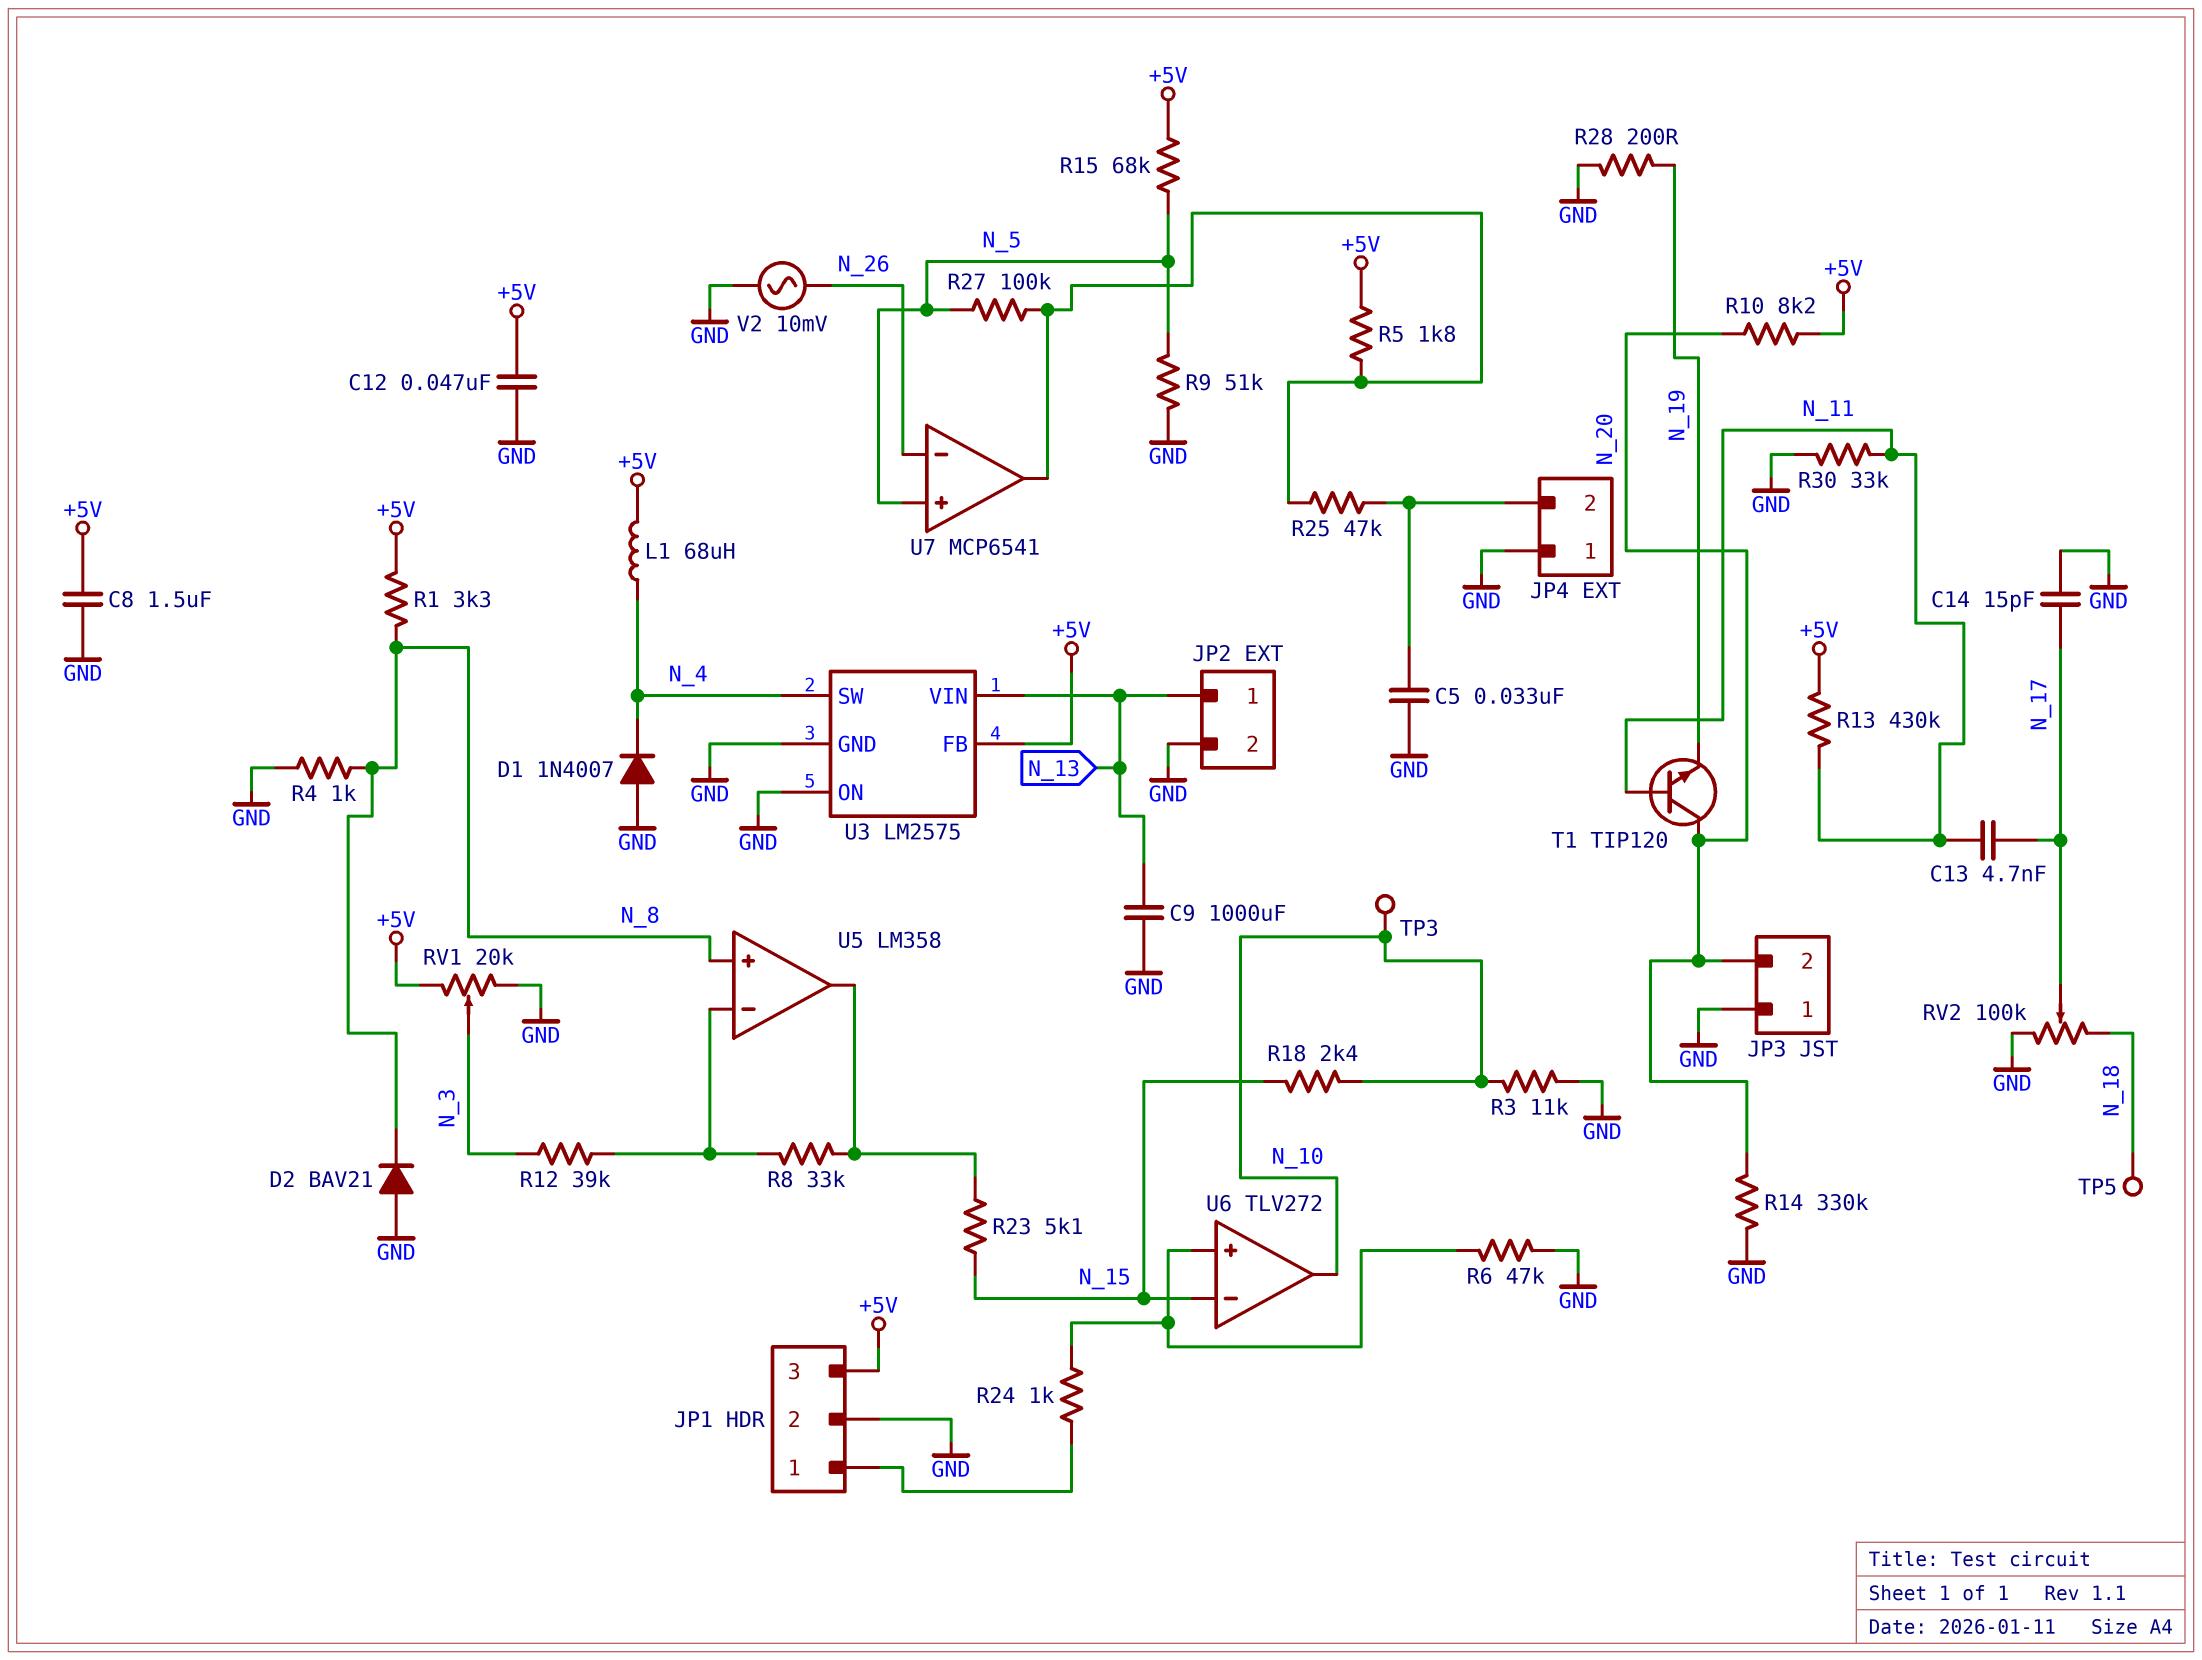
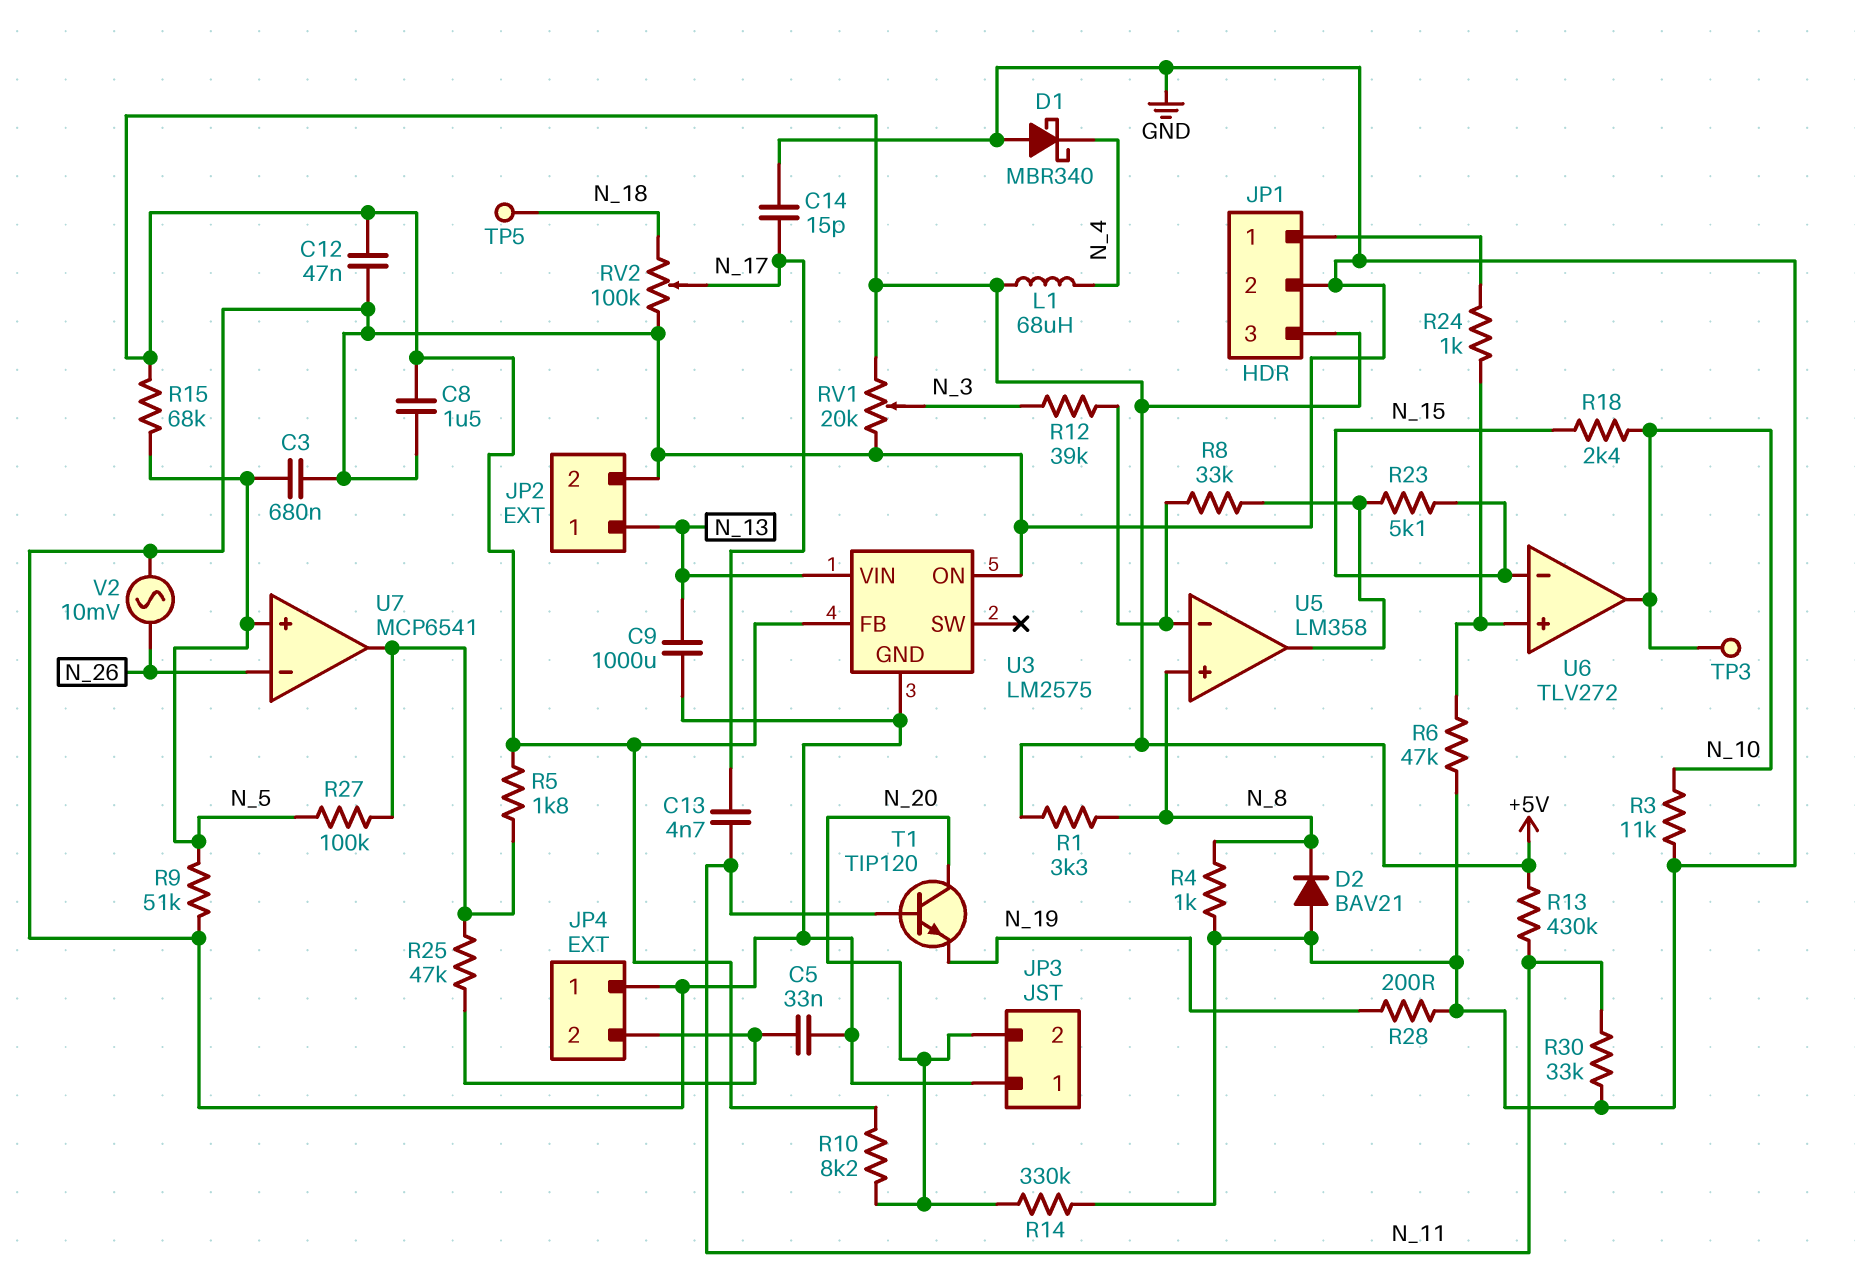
C3: none -> 680nF (GND, N_5)
D1: diode 1N4007 (A GND, K N_4) -> schottky MBR340 (A GND, K N_4)
U3 pin SW: N_4 -> none

